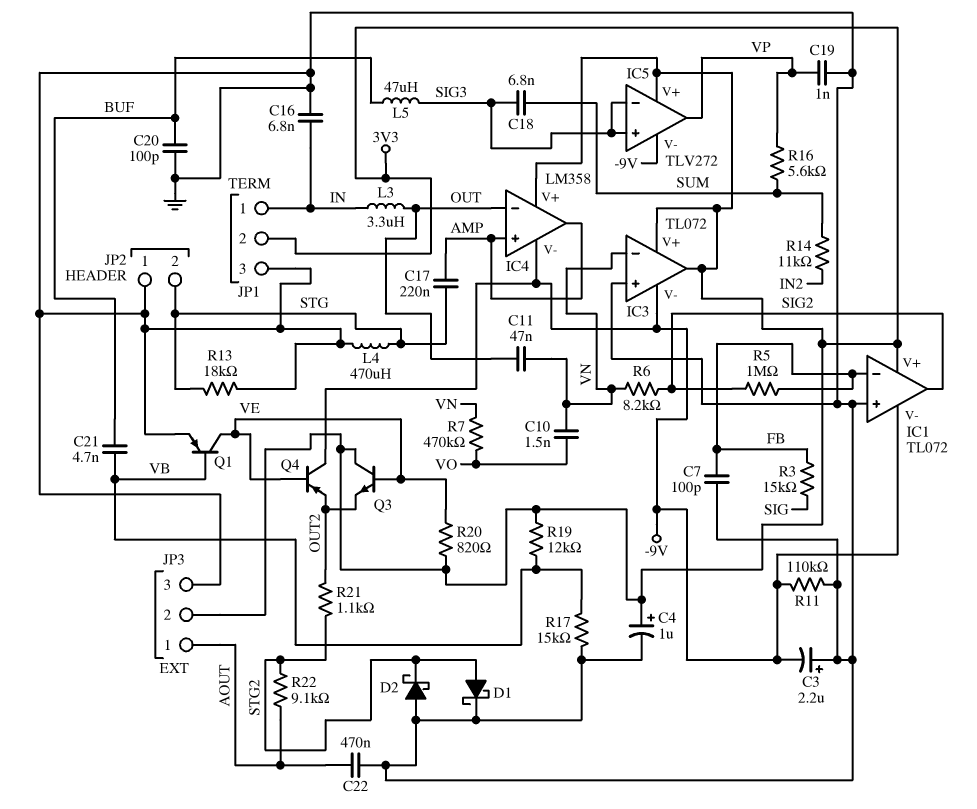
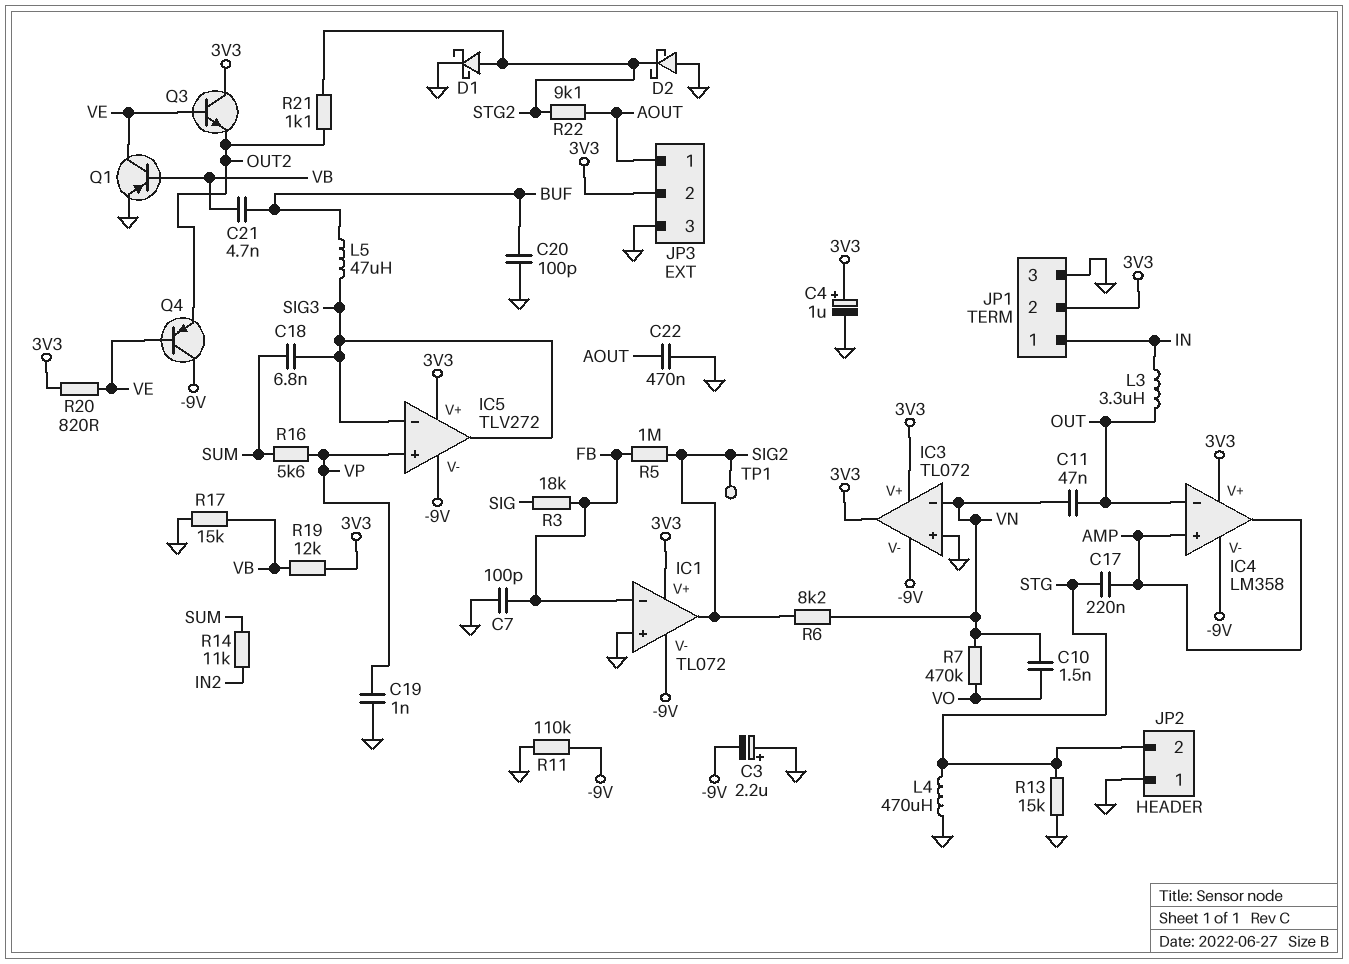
C16: 6.8nF (GND, IN) -> none
IC5 pin in+: SIG3 -> VP
IC5 pin out: VP -> SIG3
R3: 15k (FB, SIG) -> 18k (FB, SIG)
R13: 18k (GND, STG) -> 15k (GND, STG)
TP1: none -> test point (SIG2)

